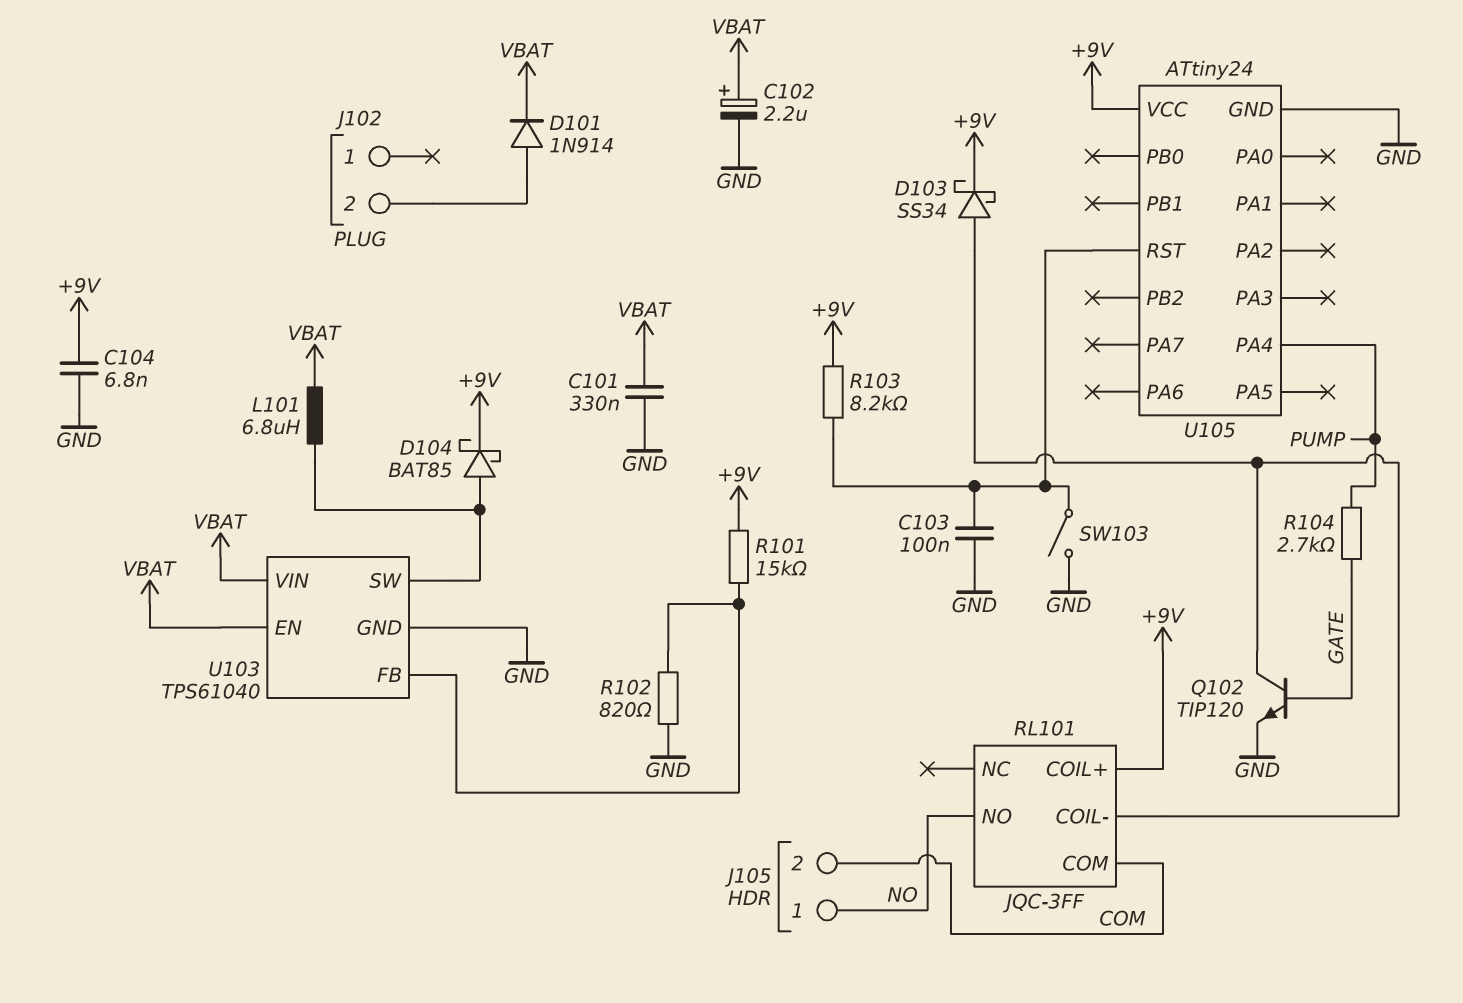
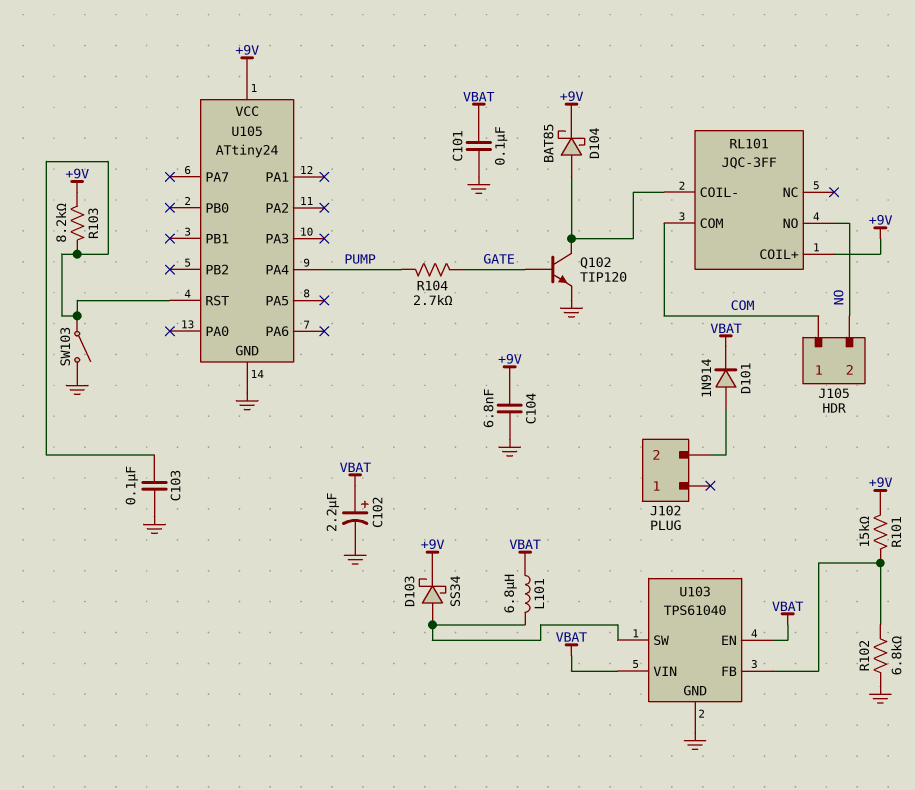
C101: 330nF (GND, VBAT) -> 100nF (GND, VBAT)
D103: schottky SS34 (A RL101/COIL-, K +9V) -> schottky SS34 (A U103/SW, K +9V)
D104: schottky BAT85 (A U103/SW, K +9V) -> schottky BAT85 (A RL101/COIL-, K +9V)
J105 pin 1: NO -> COM
J105 pin 2: COM -> NO
R102: 820 (GND, U103/FB) -> 6.8k (GND, U103/FB)

